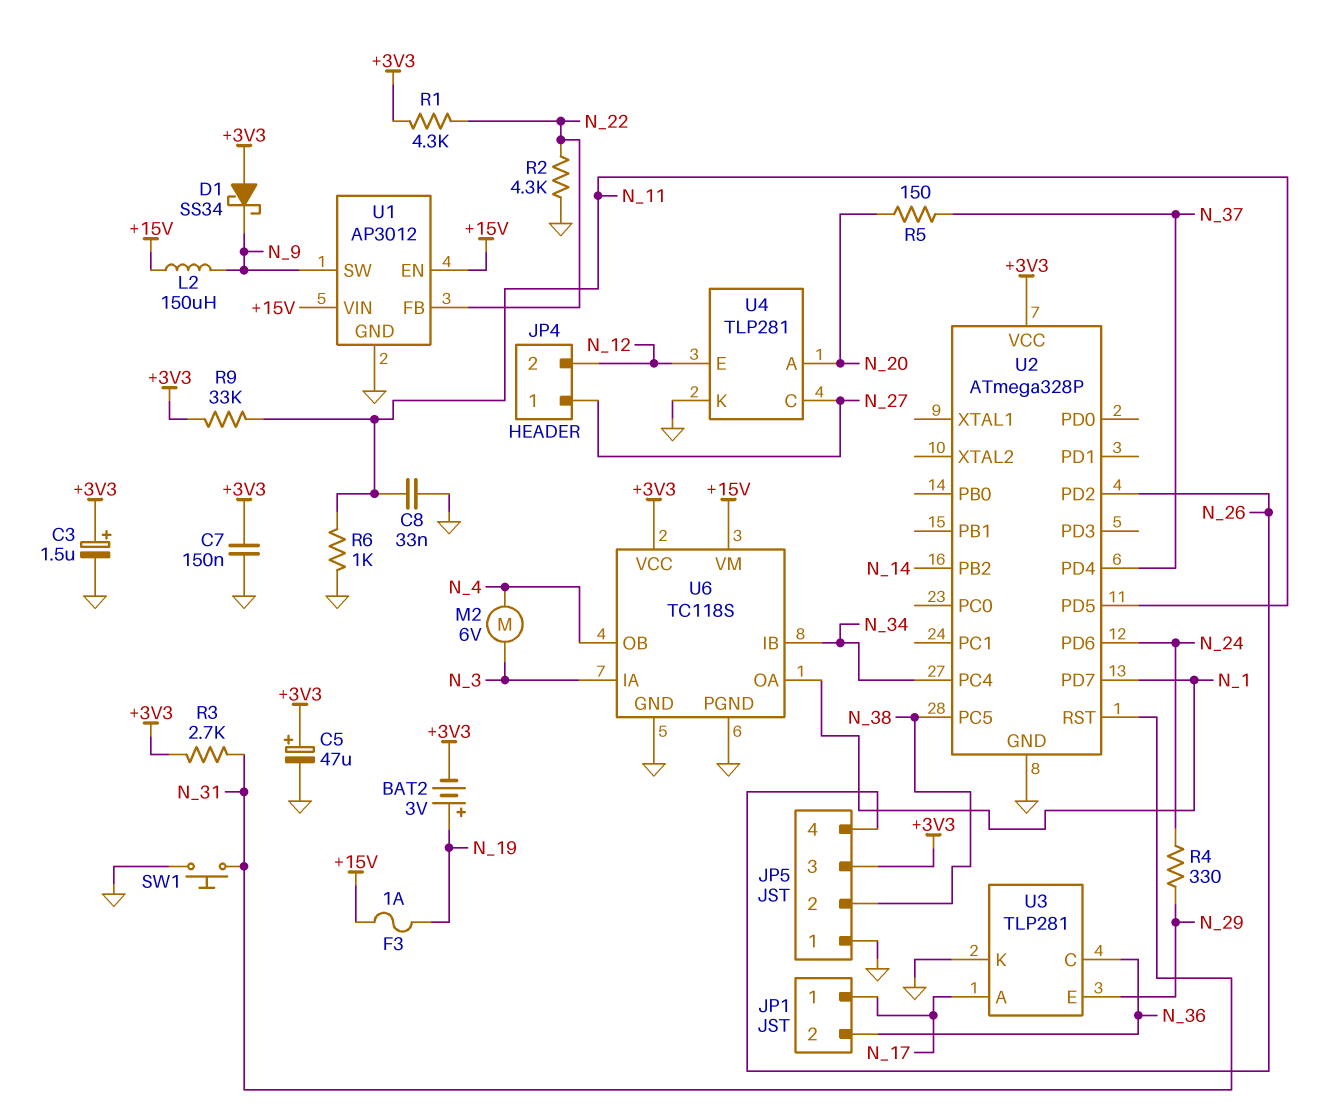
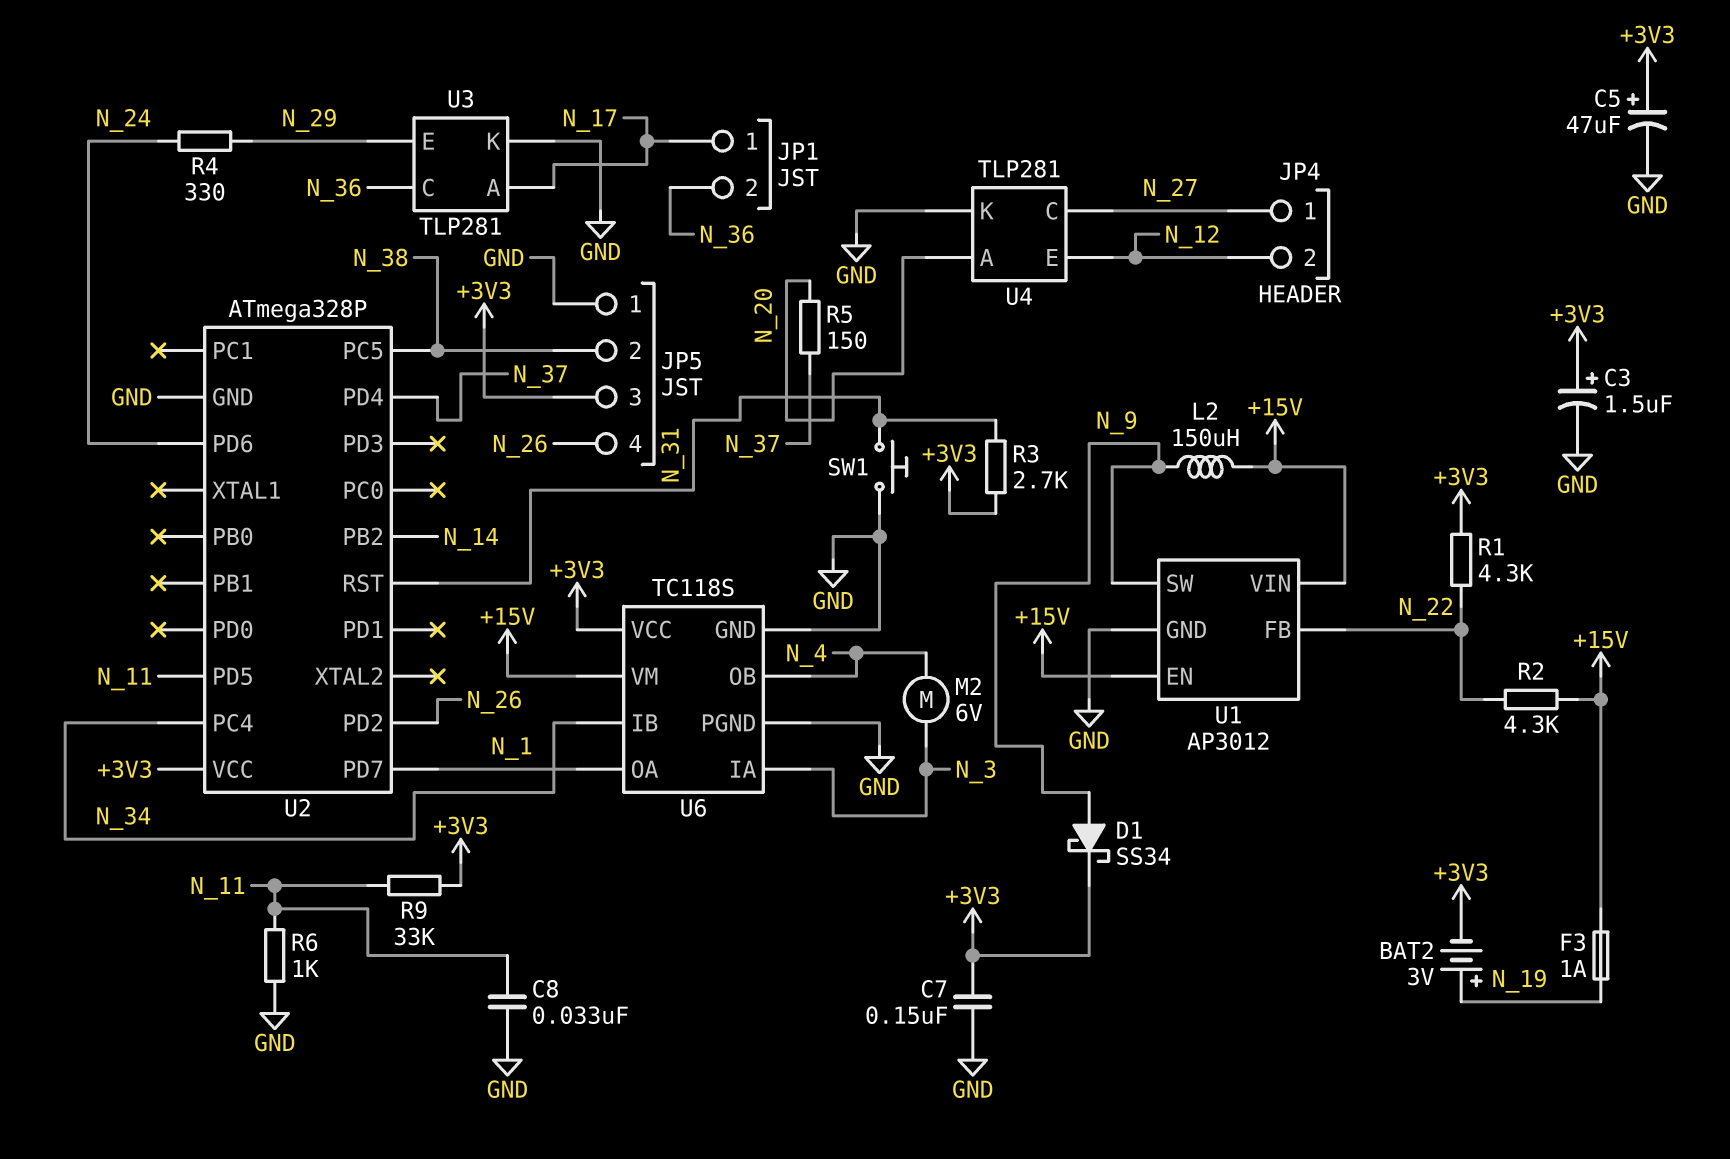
D1: schottky SS34 (A +3V3, K N_9) -> schottky SS34 (A N_9, K +3V3)
R2: 4.3k (GND, N_22) -> 4.3k (+15V, N_22)

